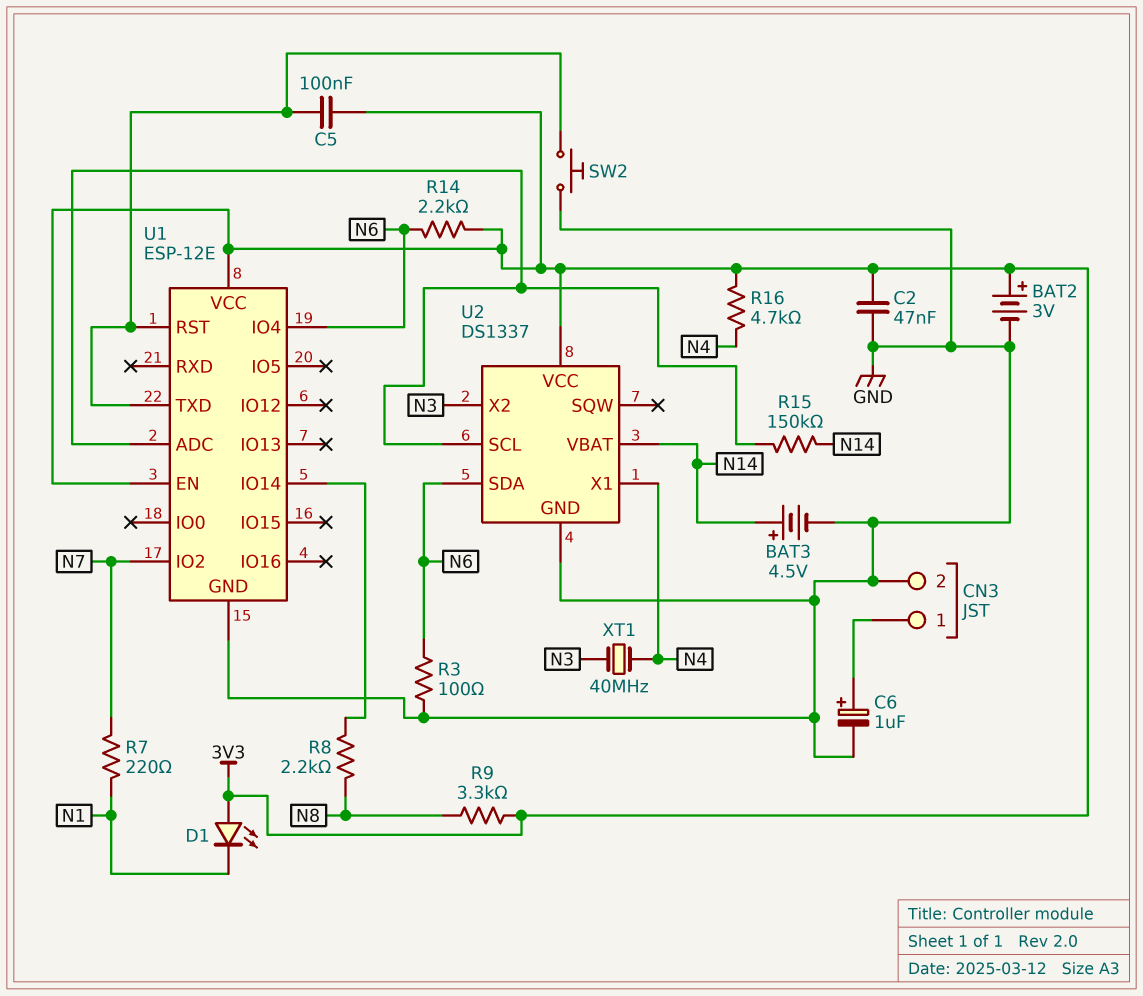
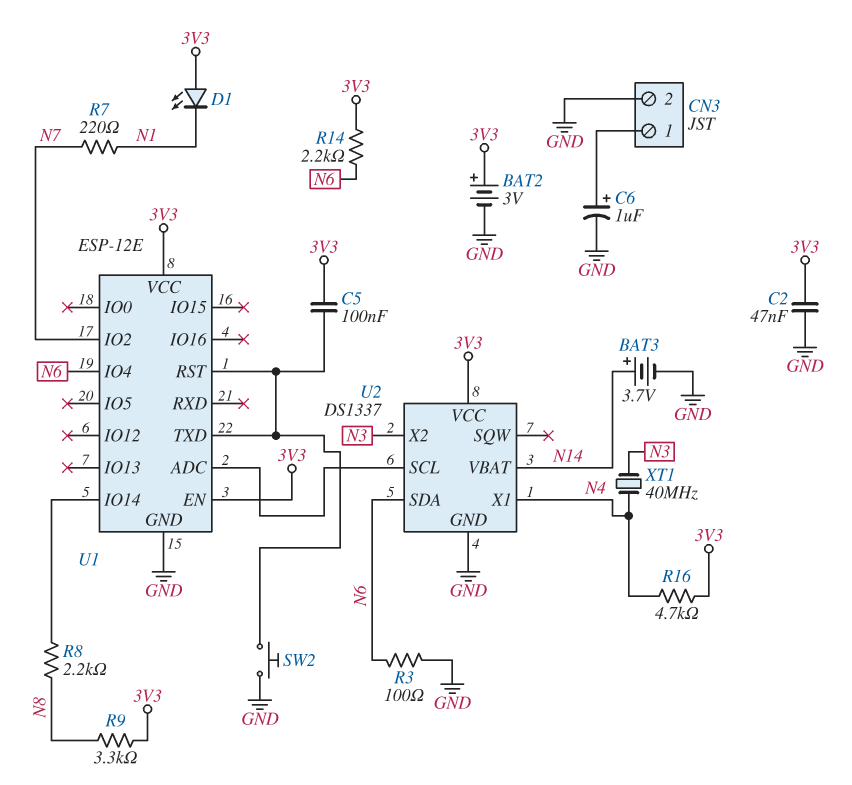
BAT3: 4.5V (plus N14, minus GND) -> 3.7V (plus N14, minus GND)
R15: 150k (N14, U1/ADC) -> none

